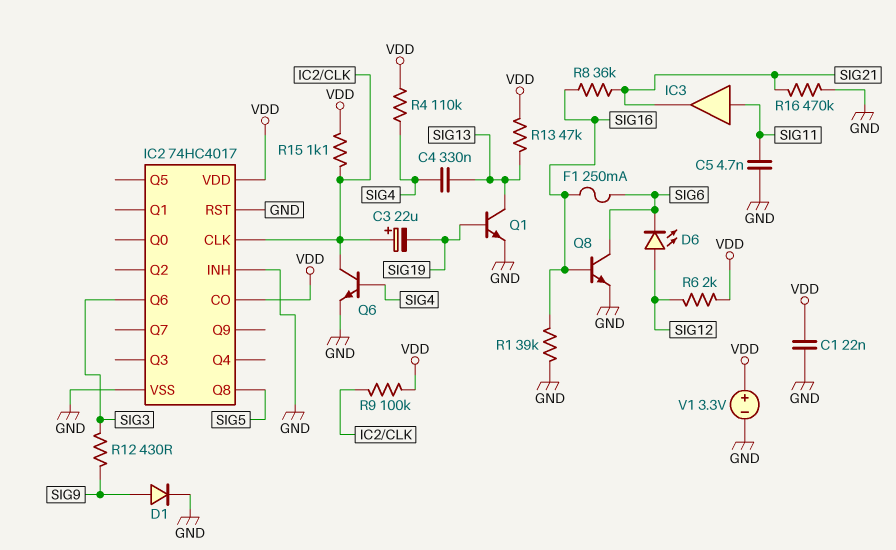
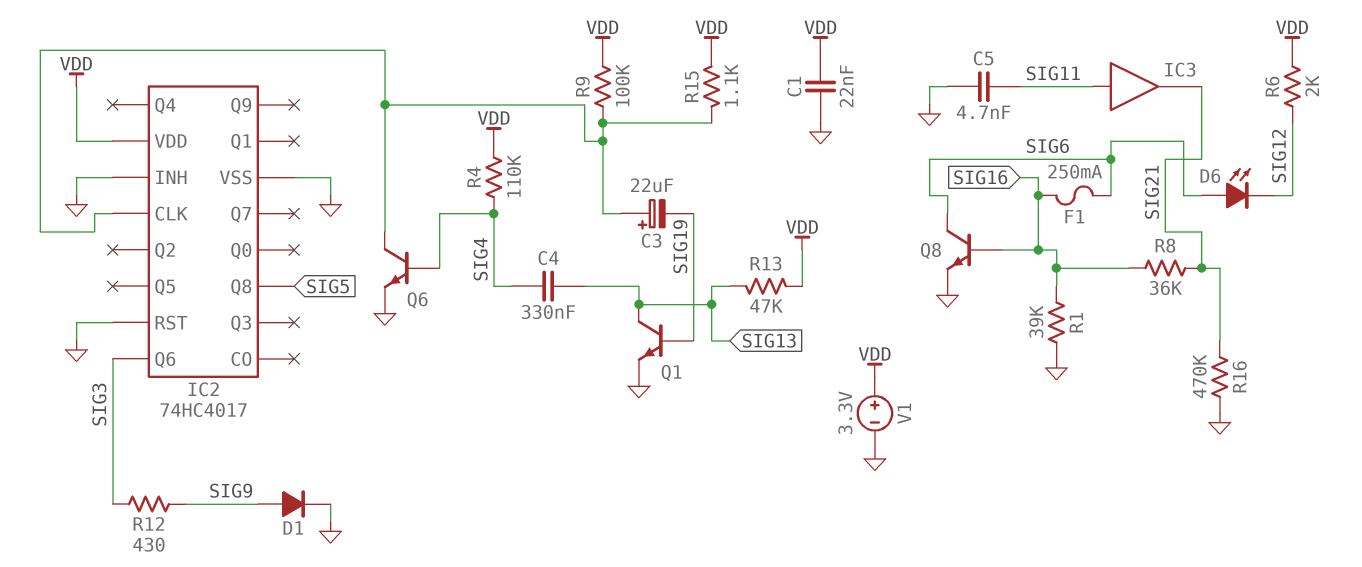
D6: LED (A SIG12, K SIG6) -> LED (A SIG6, K SIG12)
IC2 pin CO: VDD -> none

